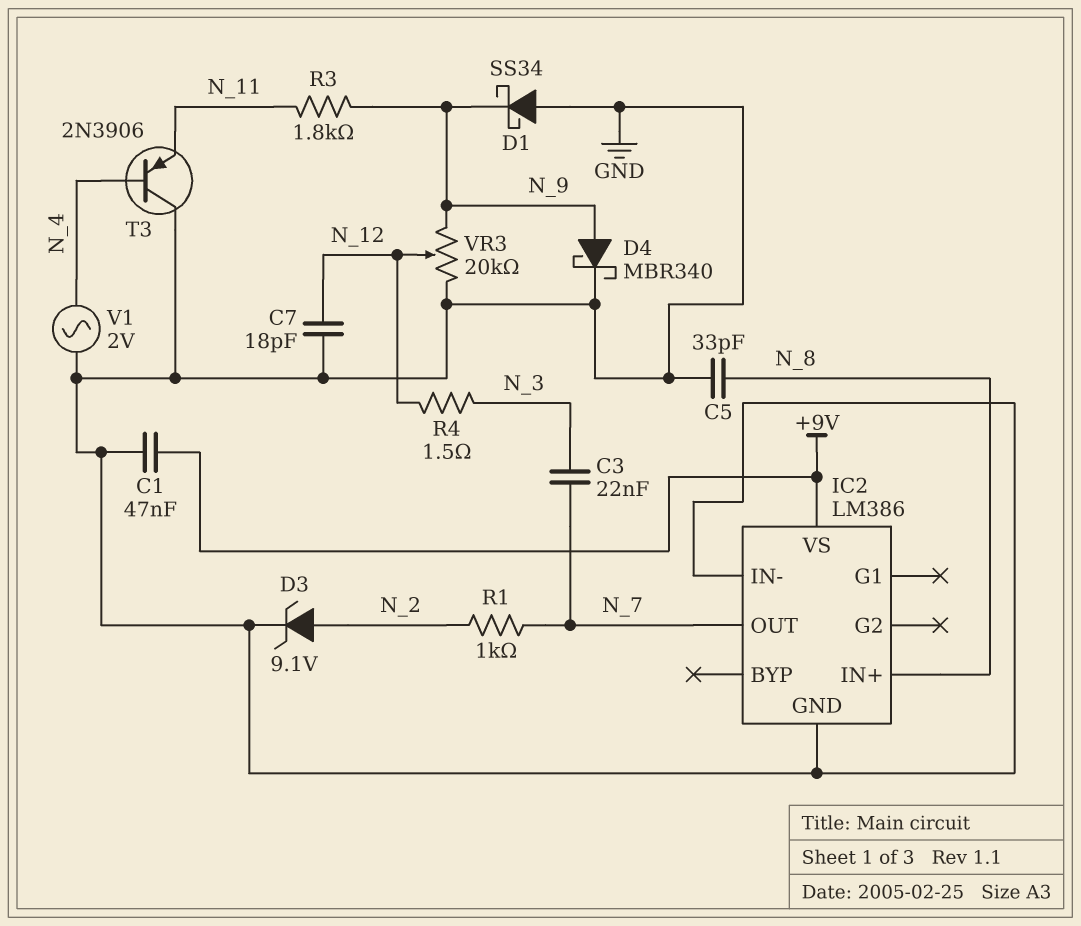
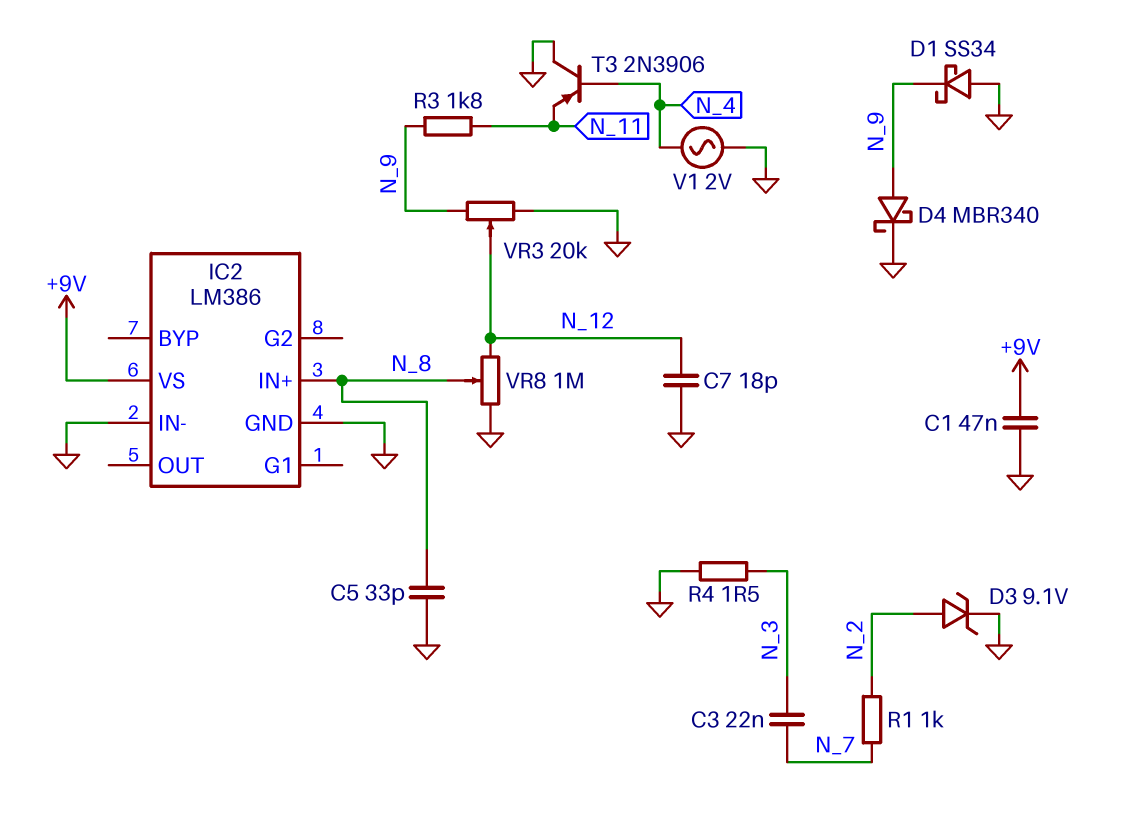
IC2 pin OUT: N_7 -> none
R4: 1.5 (N_3, N_12) -> 1.5 (GND, N_3)
VR8: none -> 1M (GND, N_12, wiper N_8)

